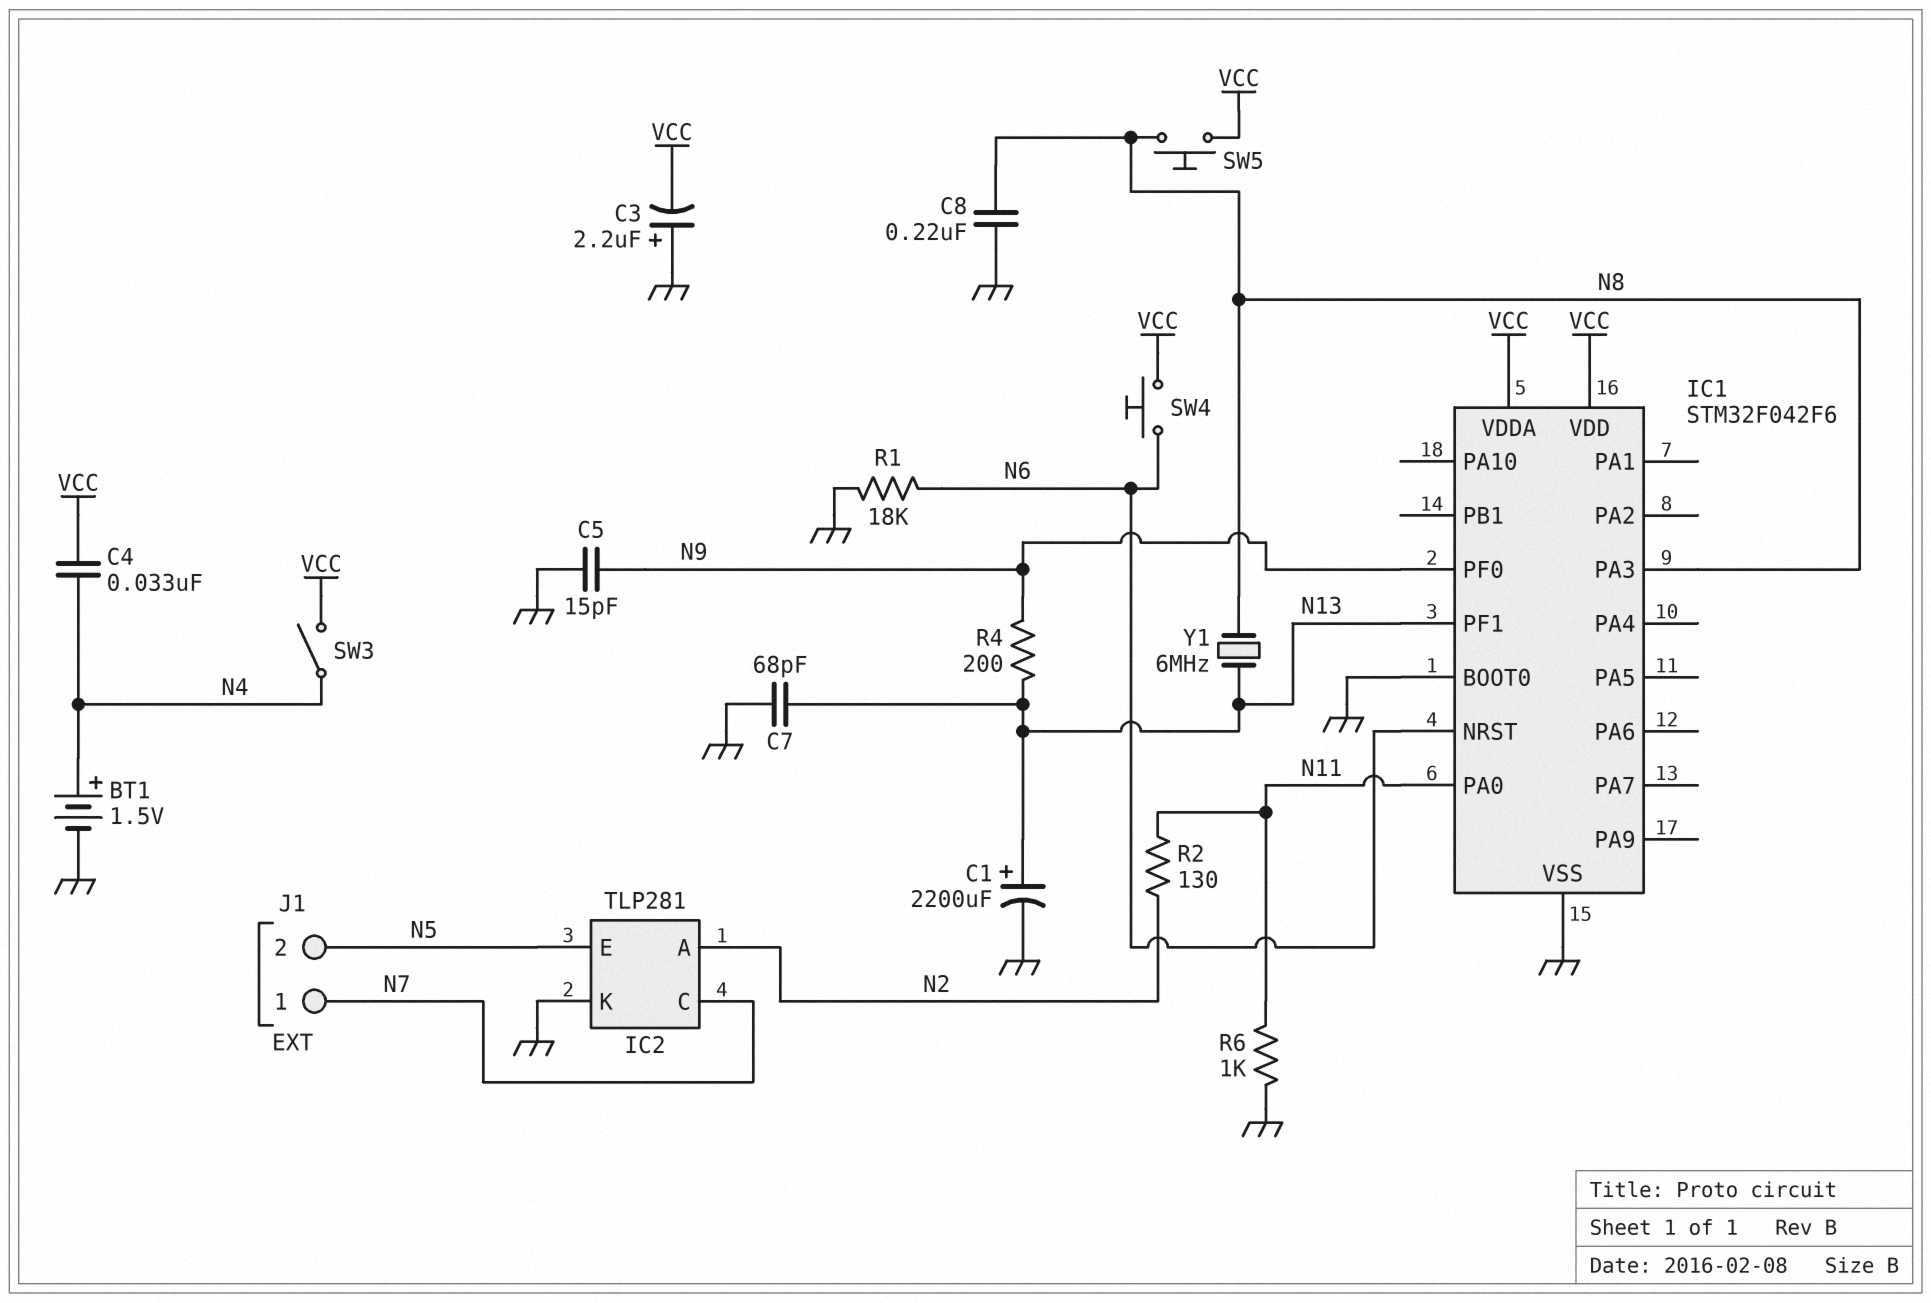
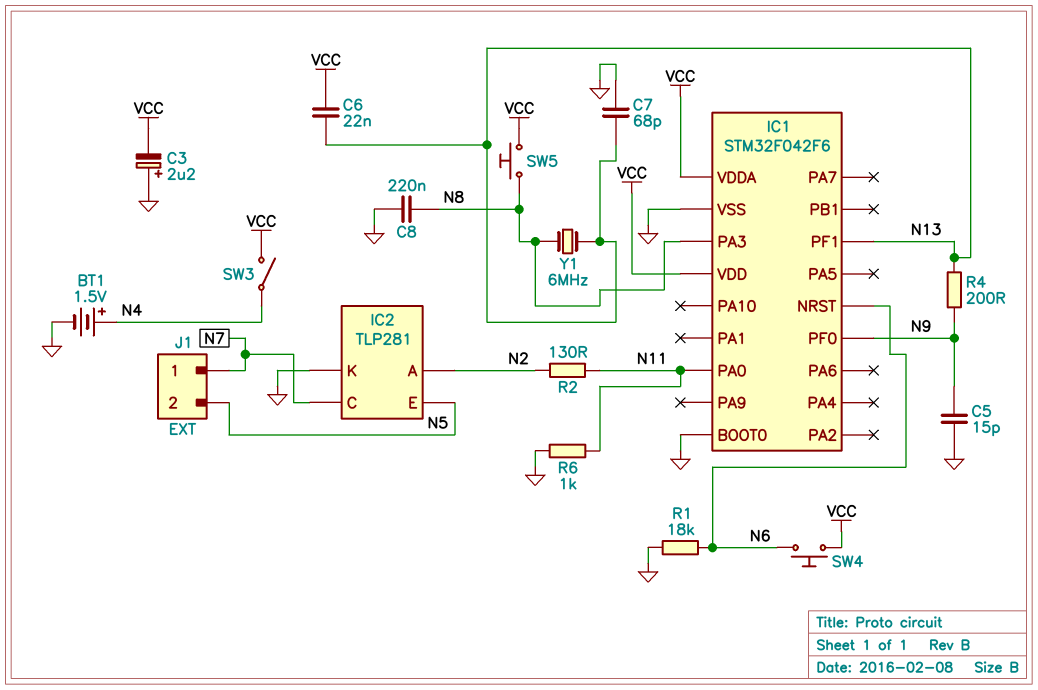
C1: 2200uF (plus N13, minus GND) -> none
C4: 33nF (N4, VCC) -> none
C6: none -> 22nF (N13, VCC)

